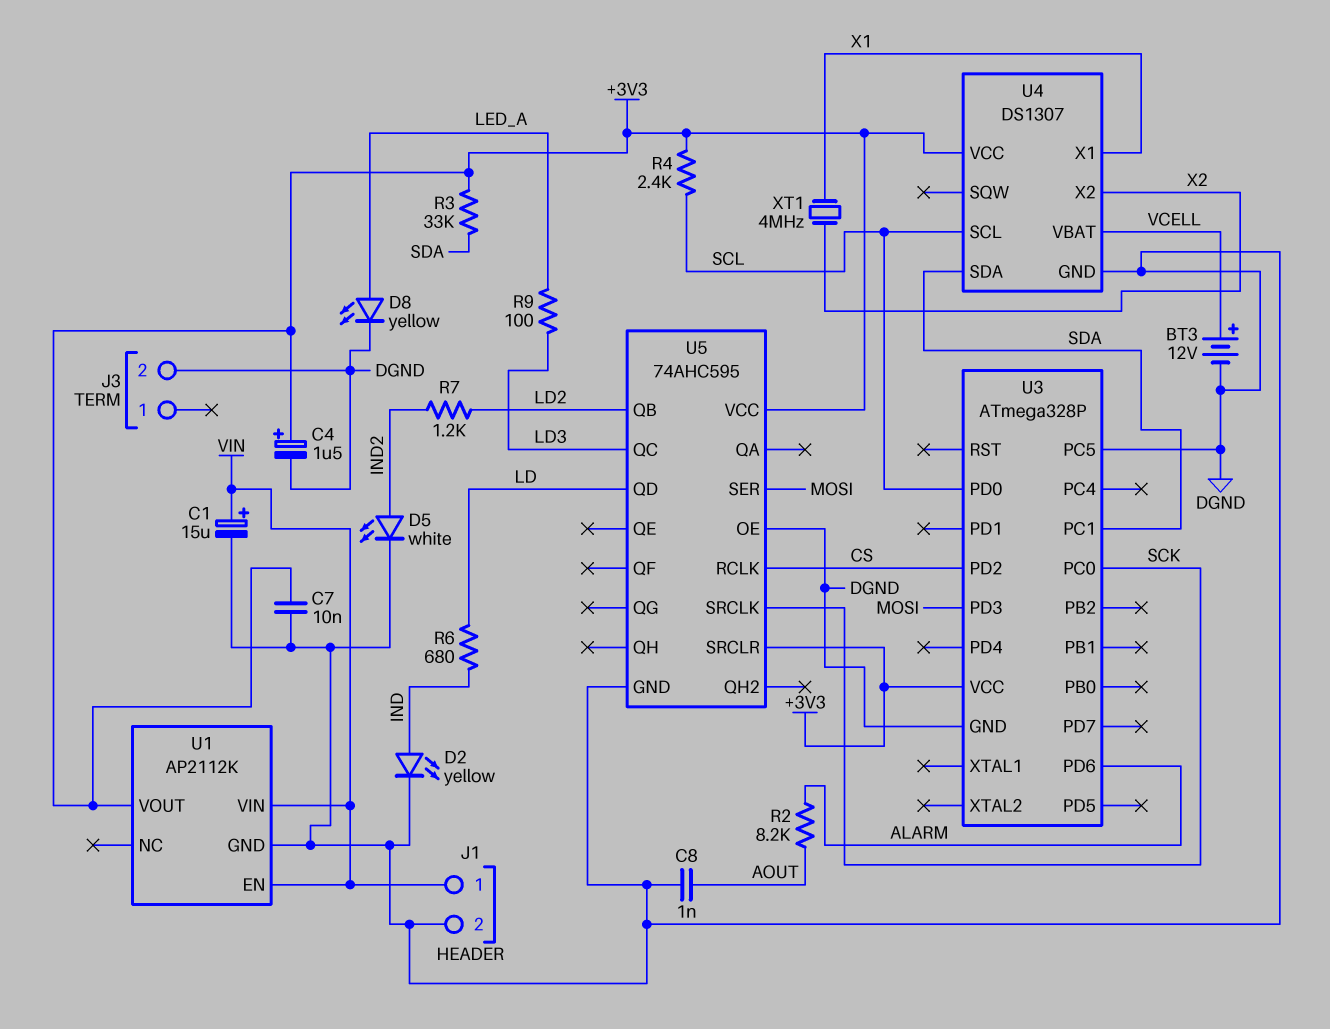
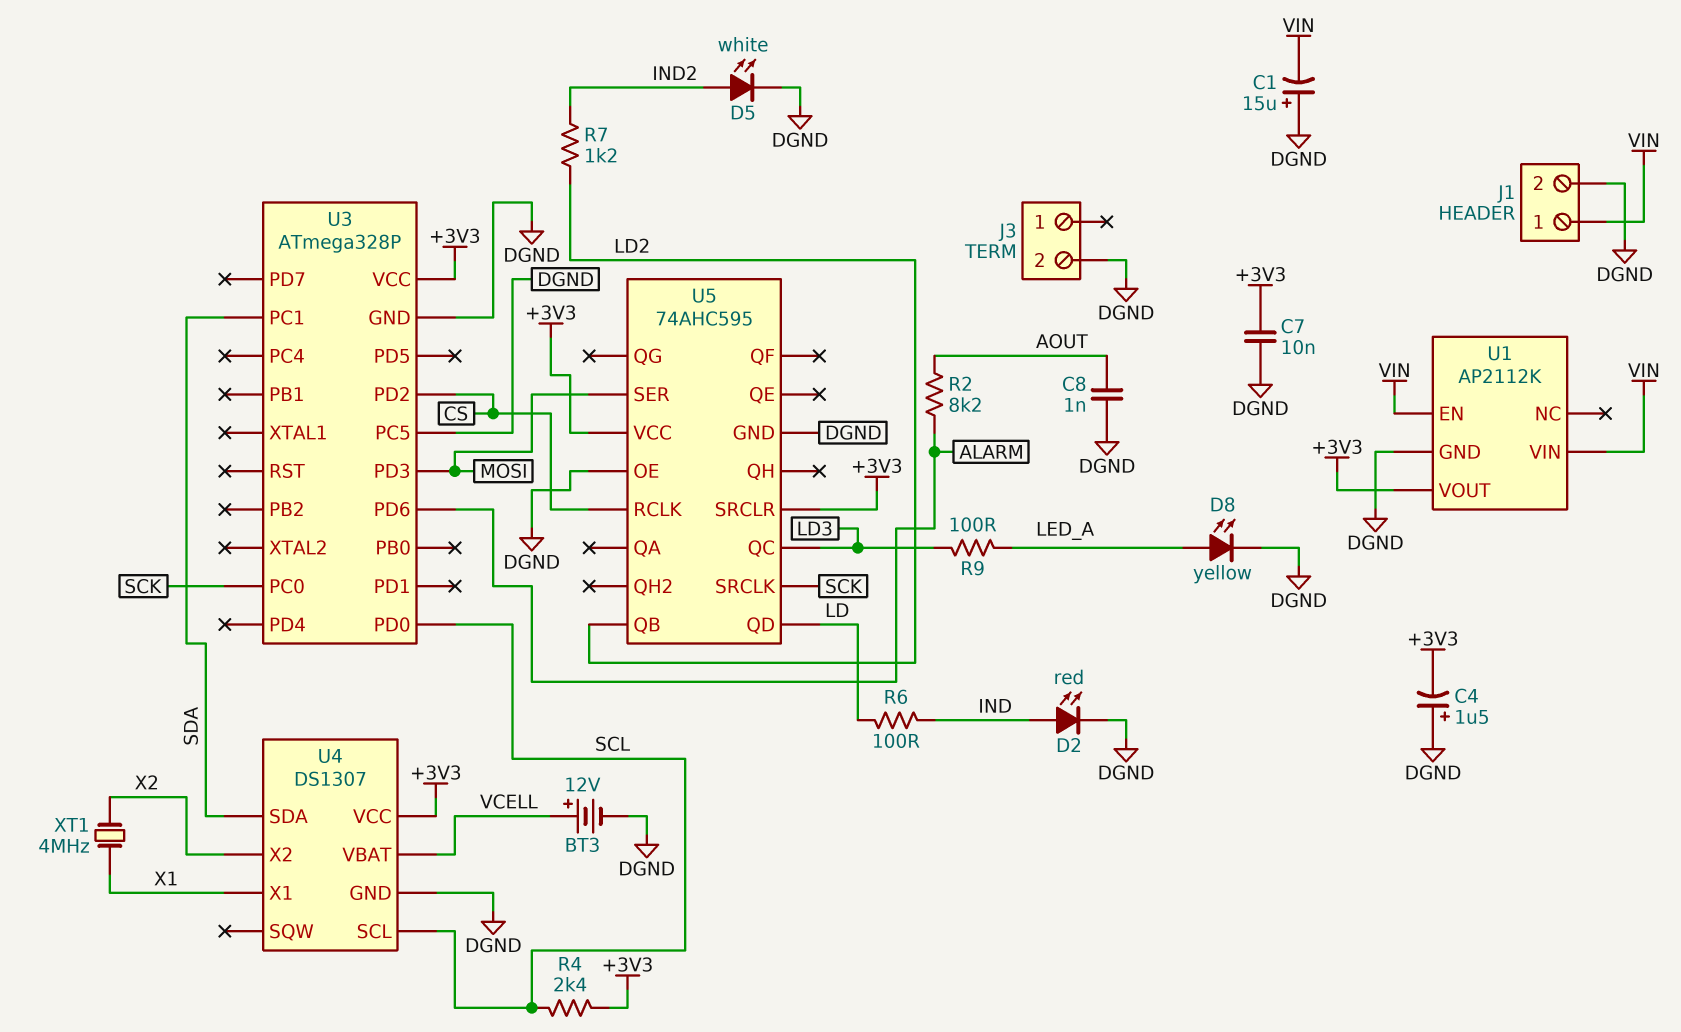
C1: 15uF (plus VIN, minus DGND) -> 15uF (plus DGND, minus VIN)
C4: 1.5uF (plus +3V3, minus DGND) -> 1.5uF (plus DGND, minus +3V3)
D2: LED yellow (A IND, K DGND) -> LED red (A IND, K DGND)
R3: 33k (+3V3, SDA) -> none
R6: 680 (IND, LD) -> 100 (IND, LD)

